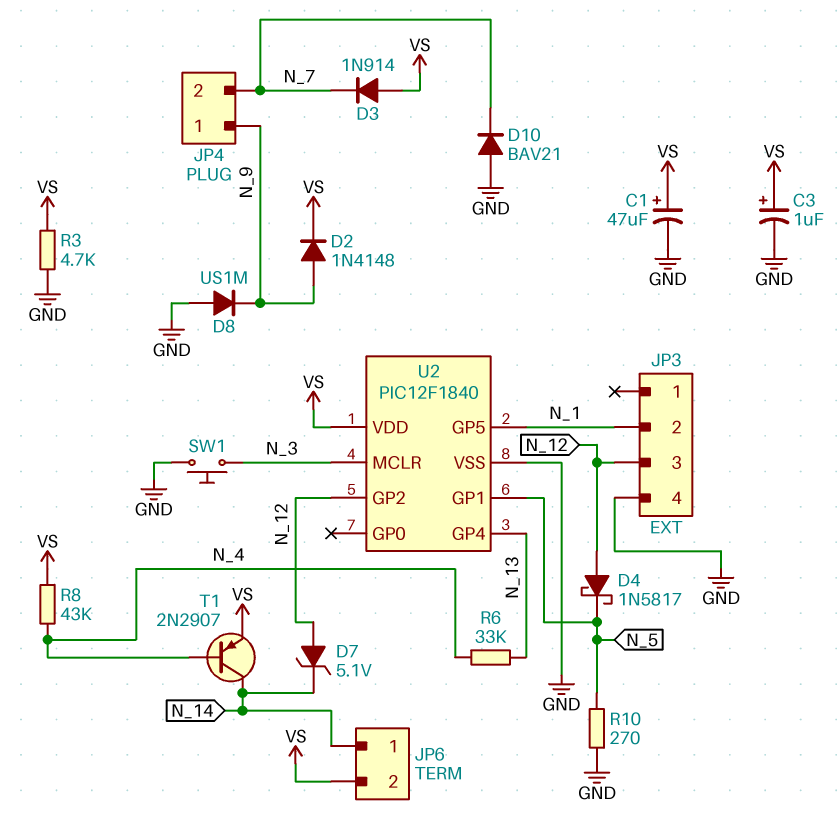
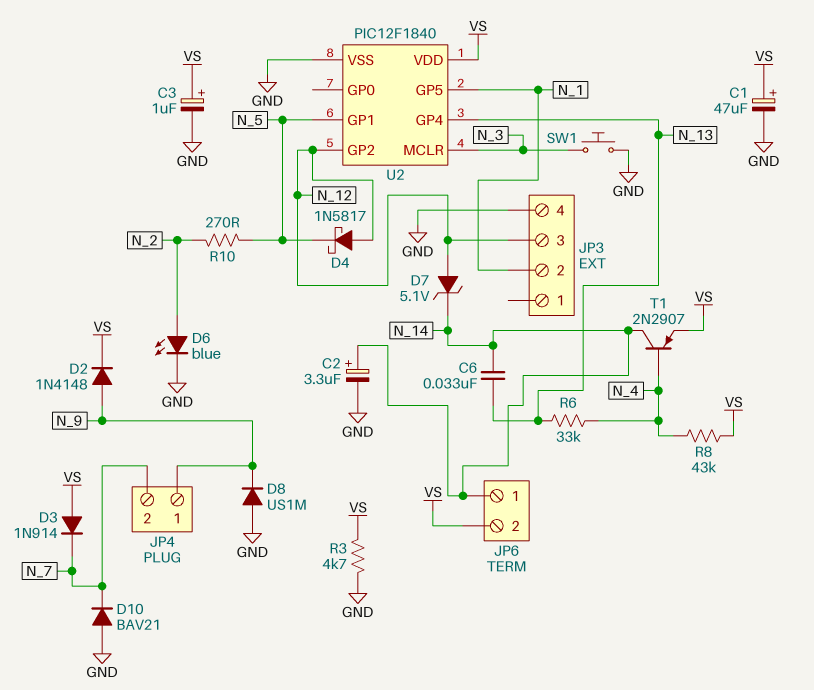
C2: none -> 3.3uF (plus N_14, minus GND)
C6: none -> 33nF (N_13, N_14)
D6: none -> LED blue (A N_2, K GND)
R10: 270 (GND, N_5) -> 270 (N_2, N_5)

